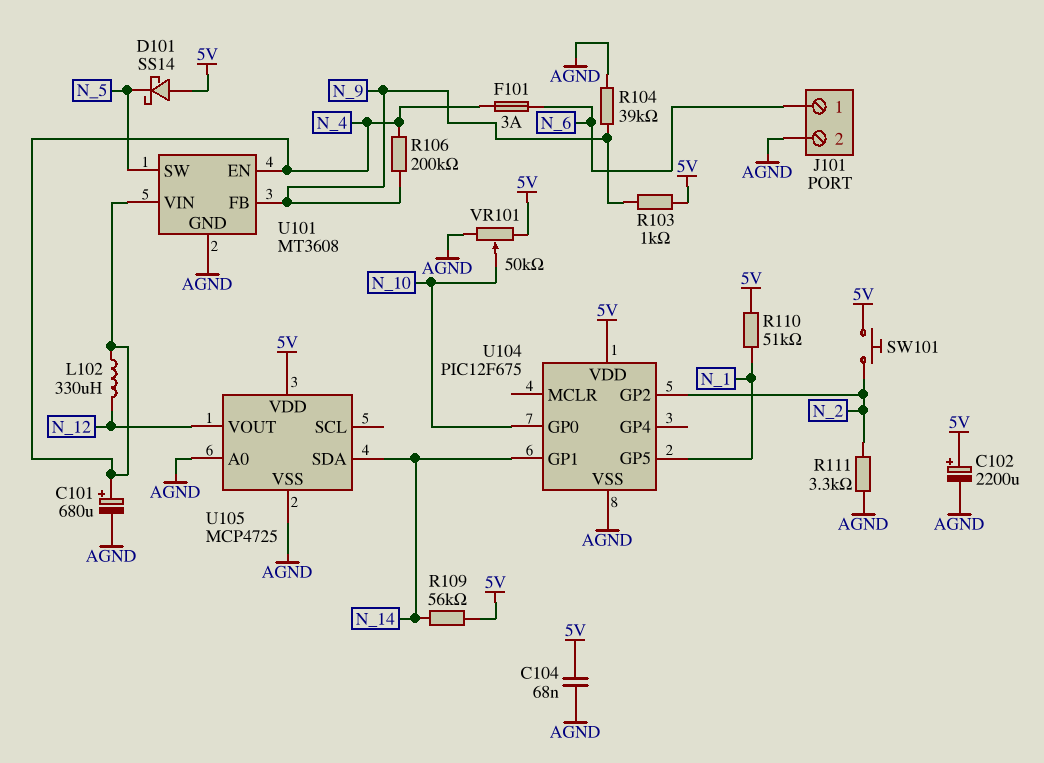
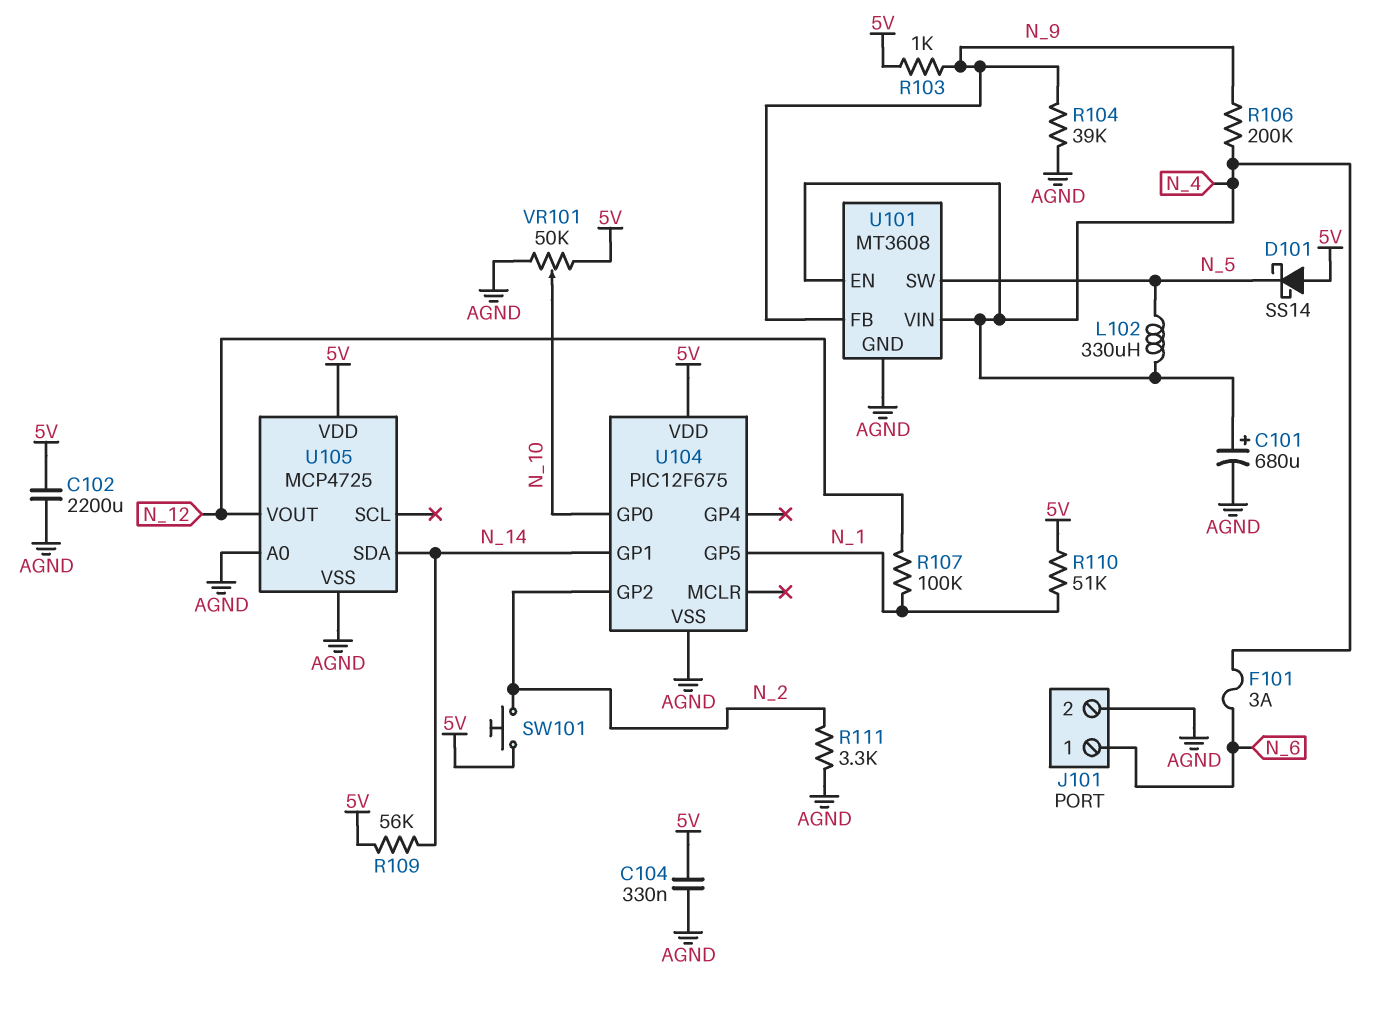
C102: 2200uF (plus 5V, minus AGND) -> 2200uF (5V, AGND)
C104: 68nF (5V, AGND) -> 330nF (5V, AGND)
L102: 330uH (N_4, N_12) -> 330uH (N_4, N_5)
R107: none -> 100k (N_1, N_12)

